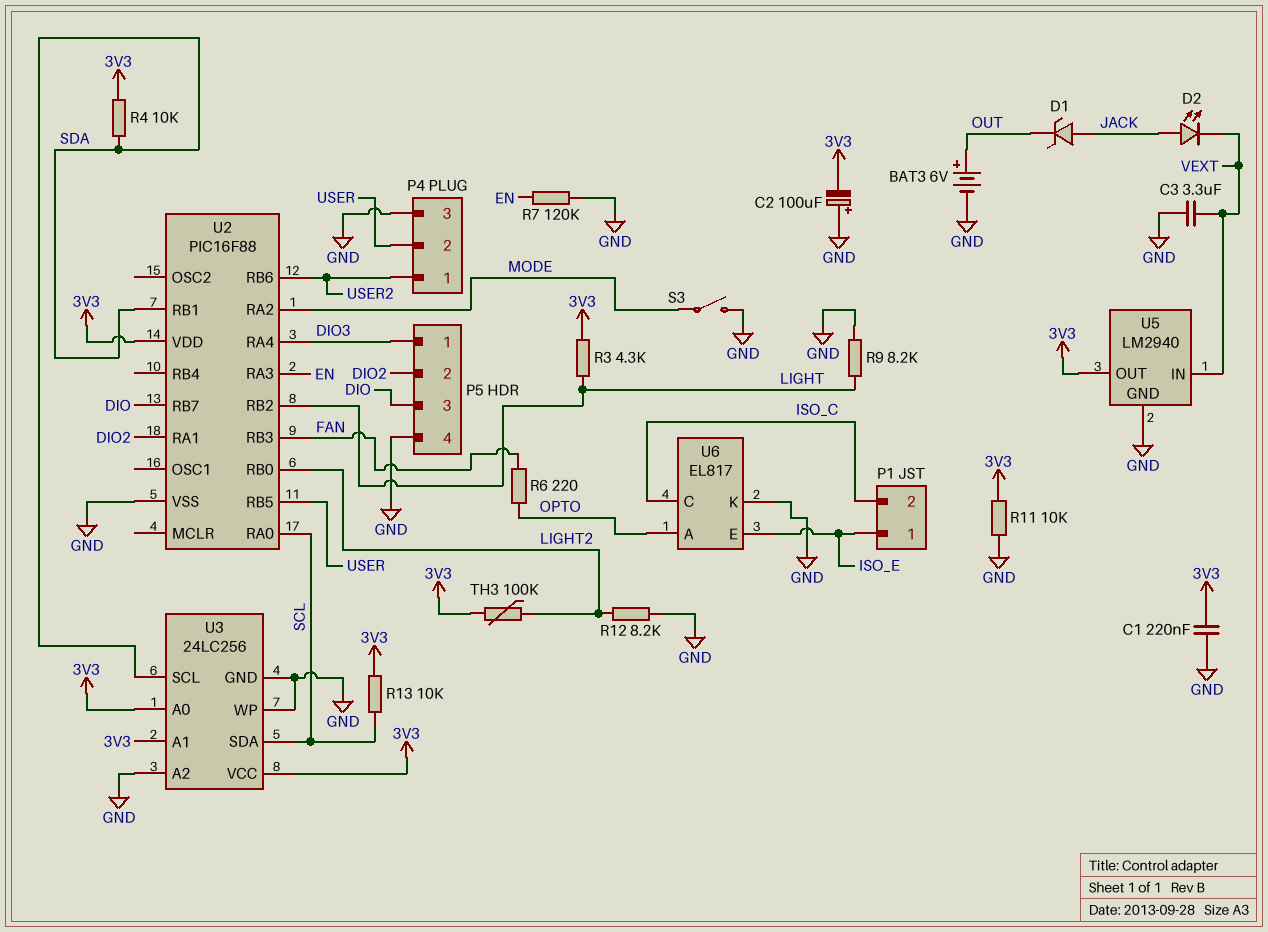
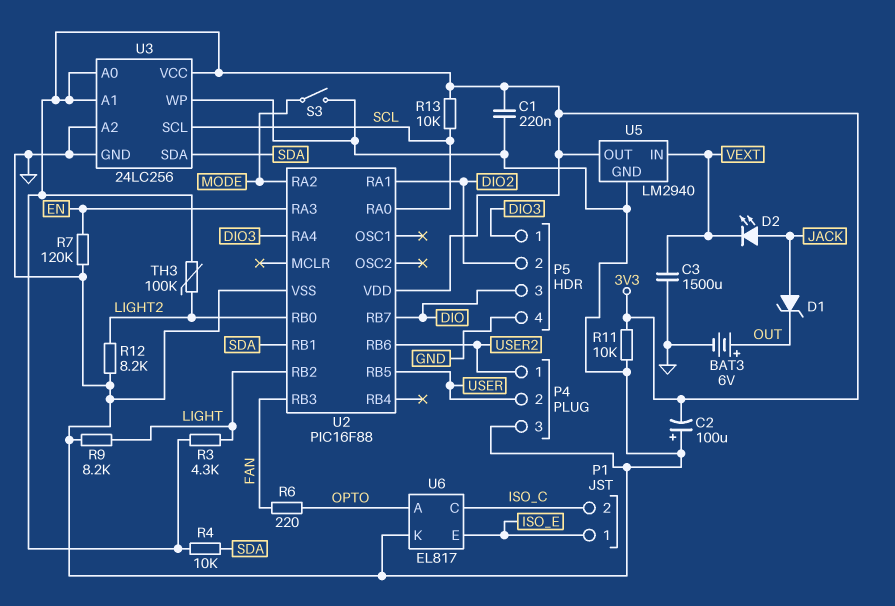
C3: 3.3uF (GND, VEXT) -> 1500uF (GND, VEXT)
U3 pin SCL: SDA -> SCL
U3 pin SDA: SCL -> SDA

